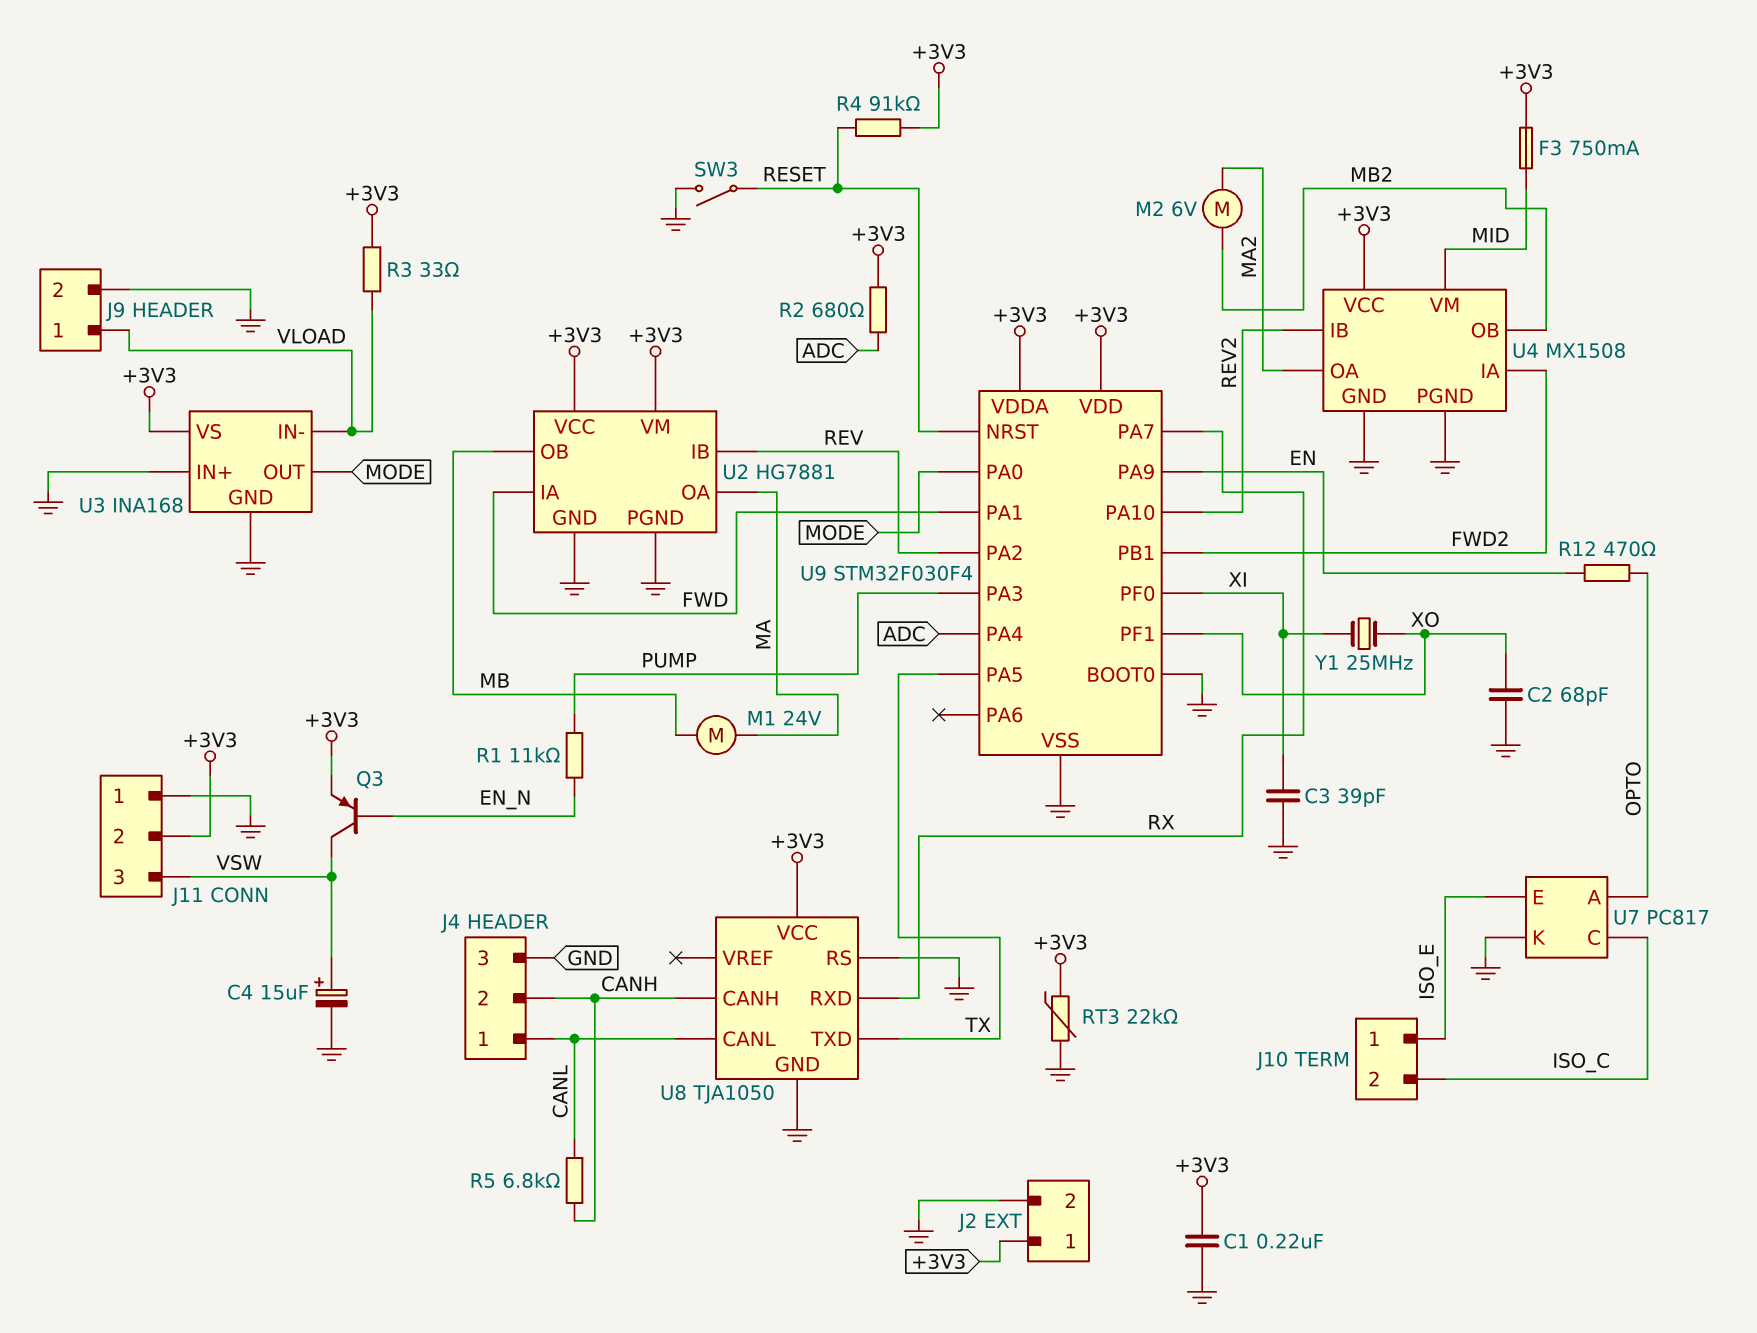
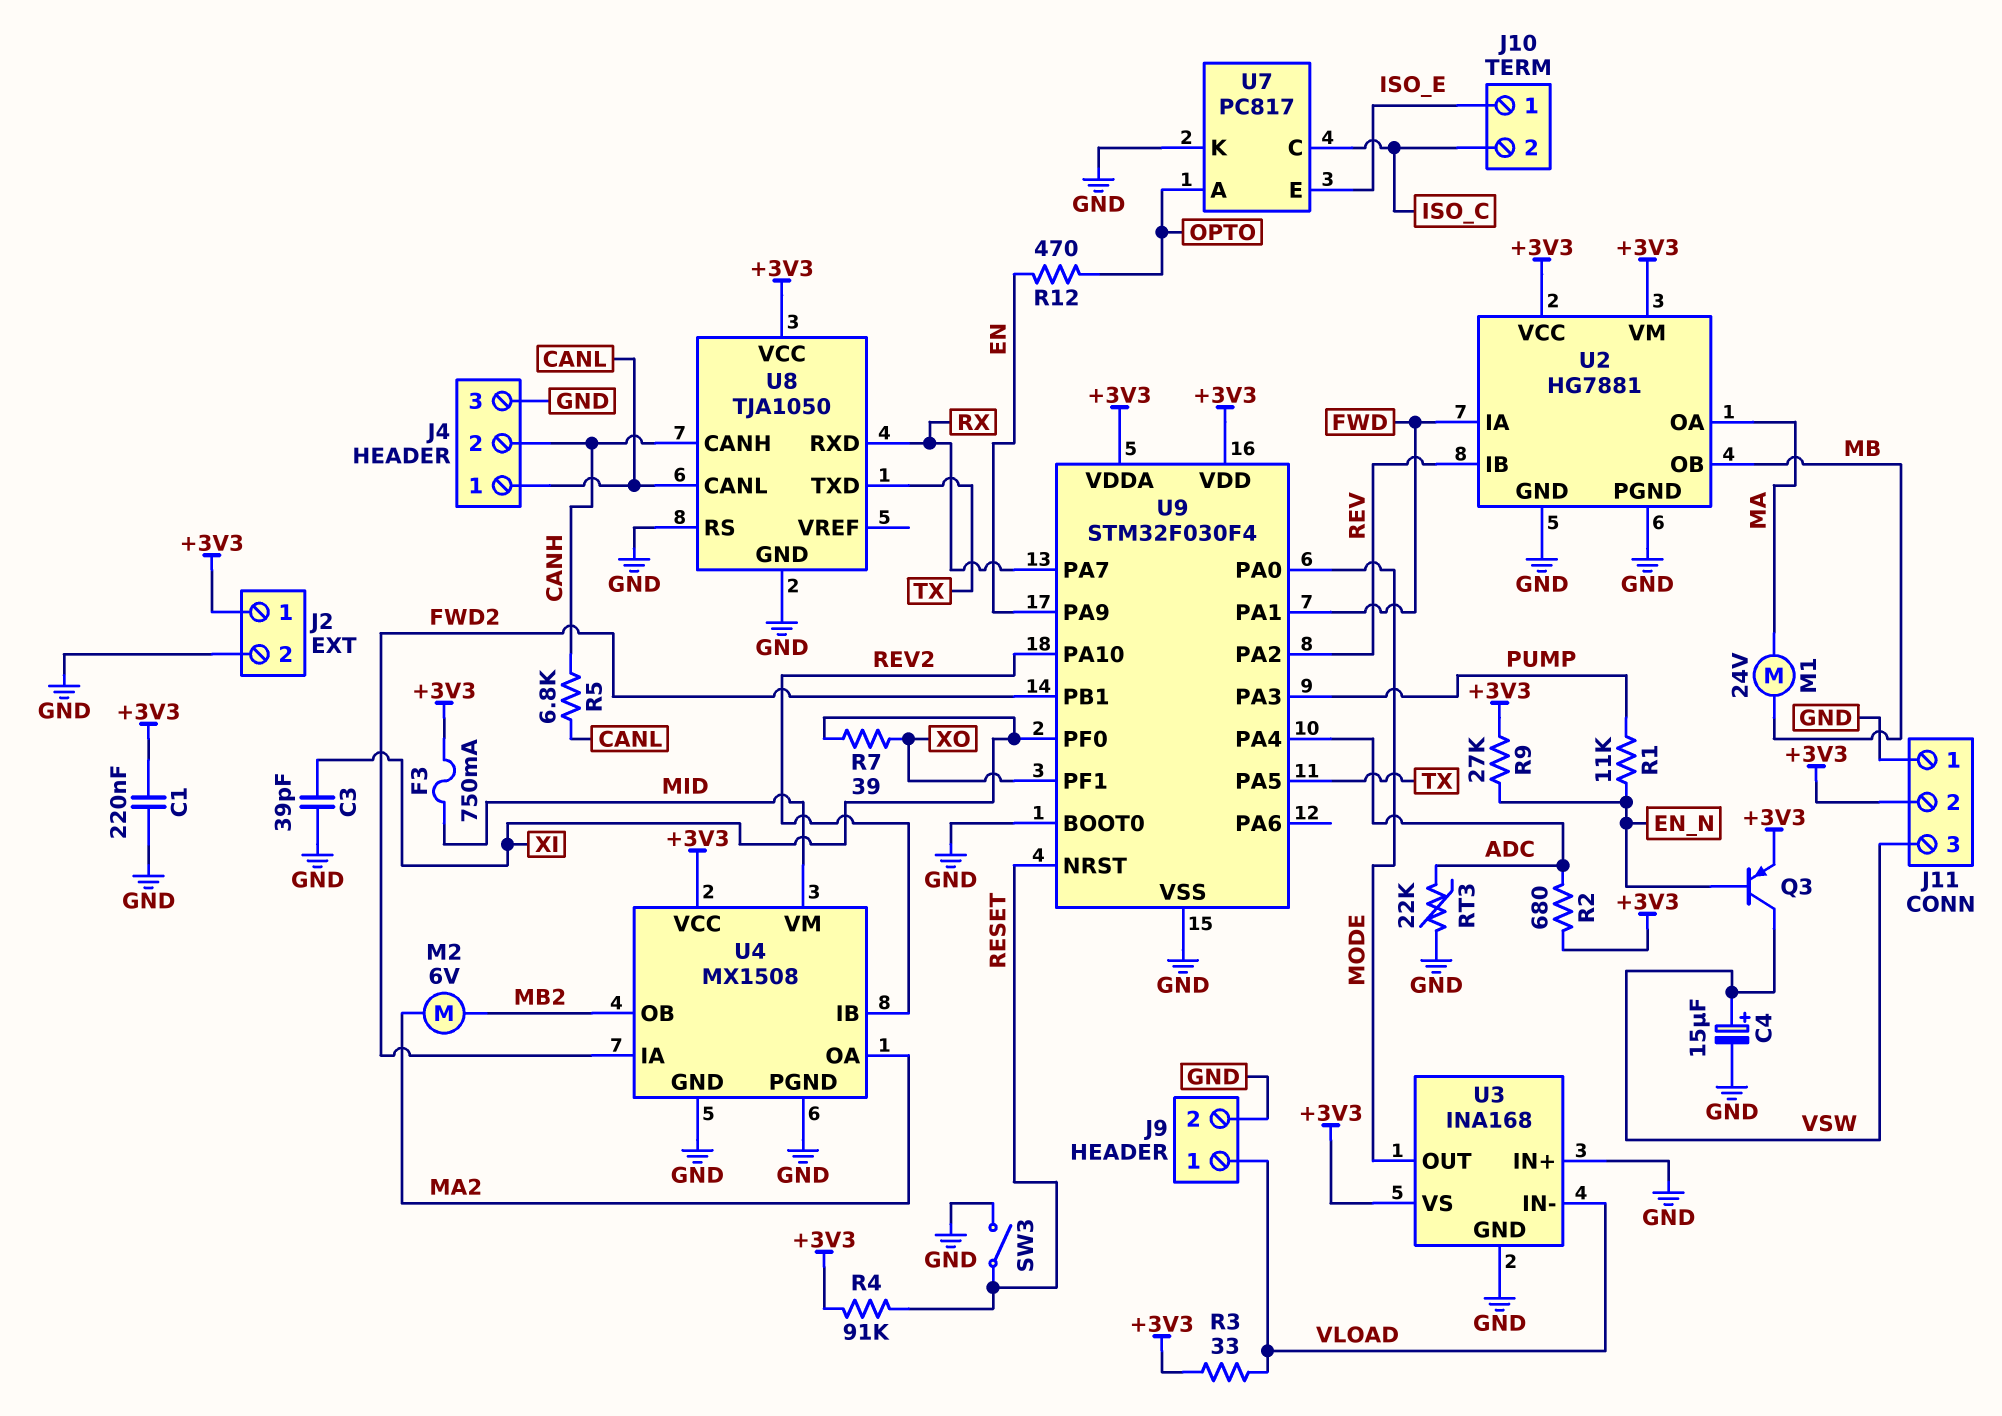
C2: 68pF (GND, XO) -> none
R7: none -> 39 (XI, XO)
R9: none -> 27k (+3V3, EN_N)
RT3: 22k (+3V3, GND) -> 22k (ADC, GND)
Y1: 25MHz (XI, XO) -> none

